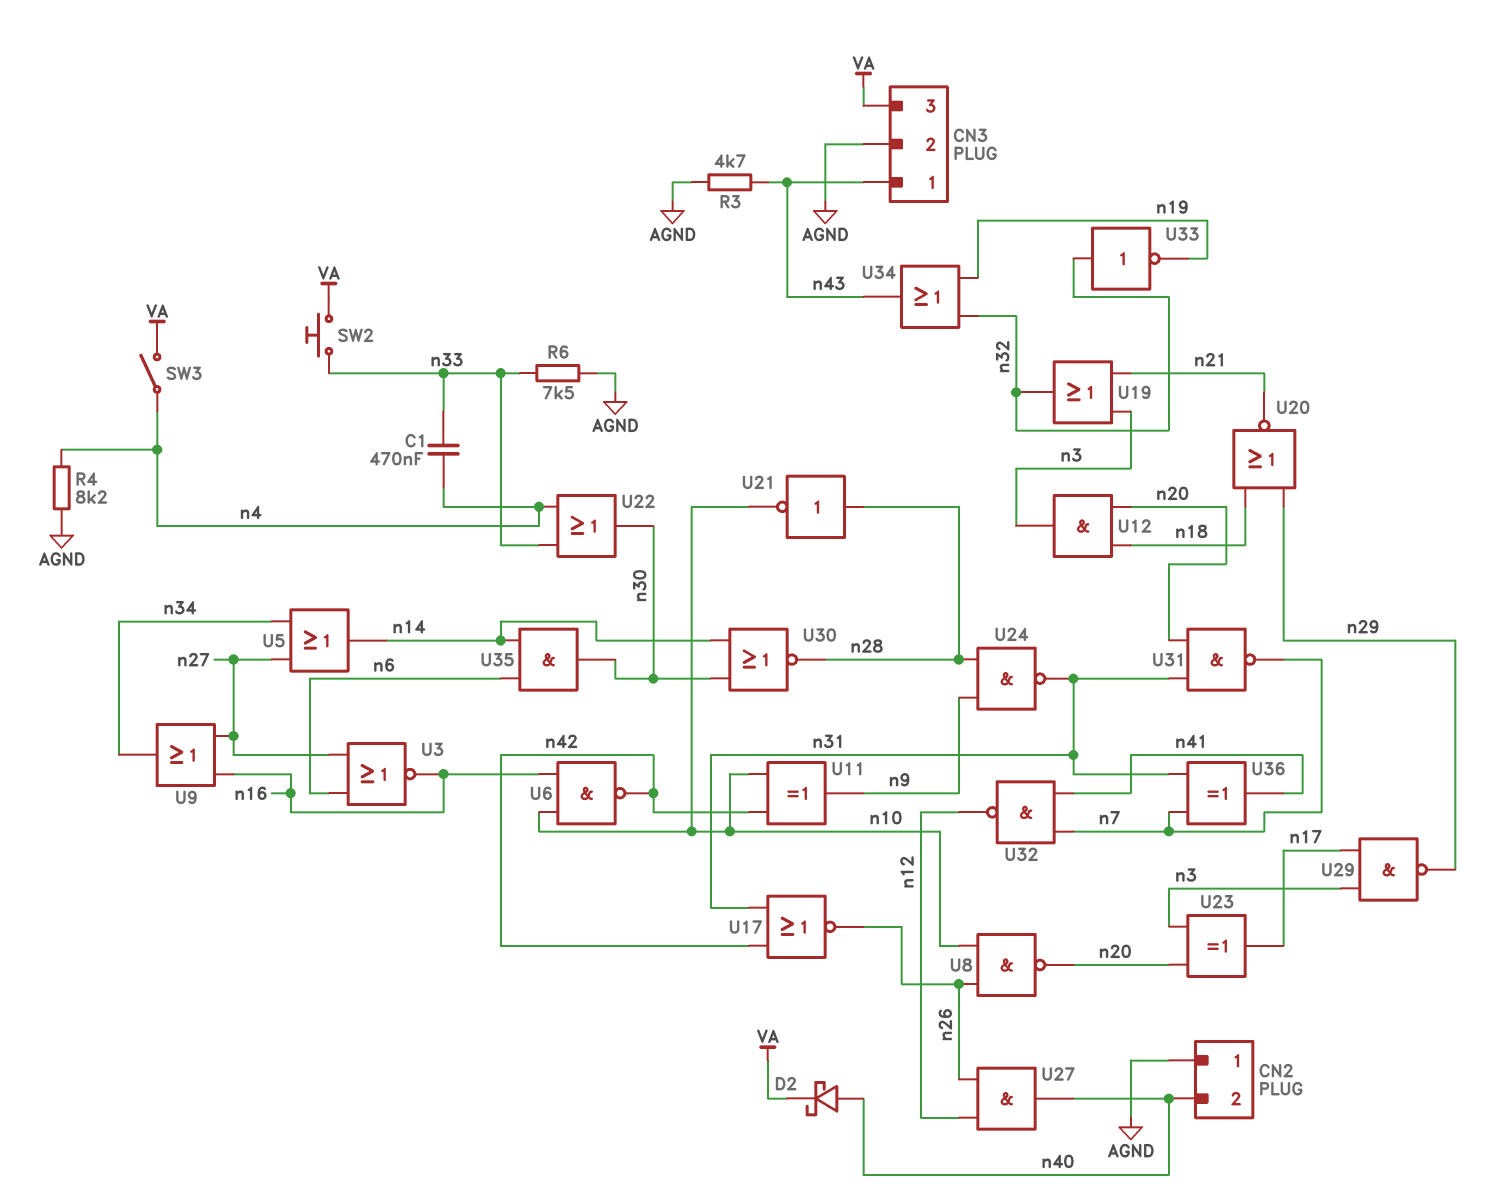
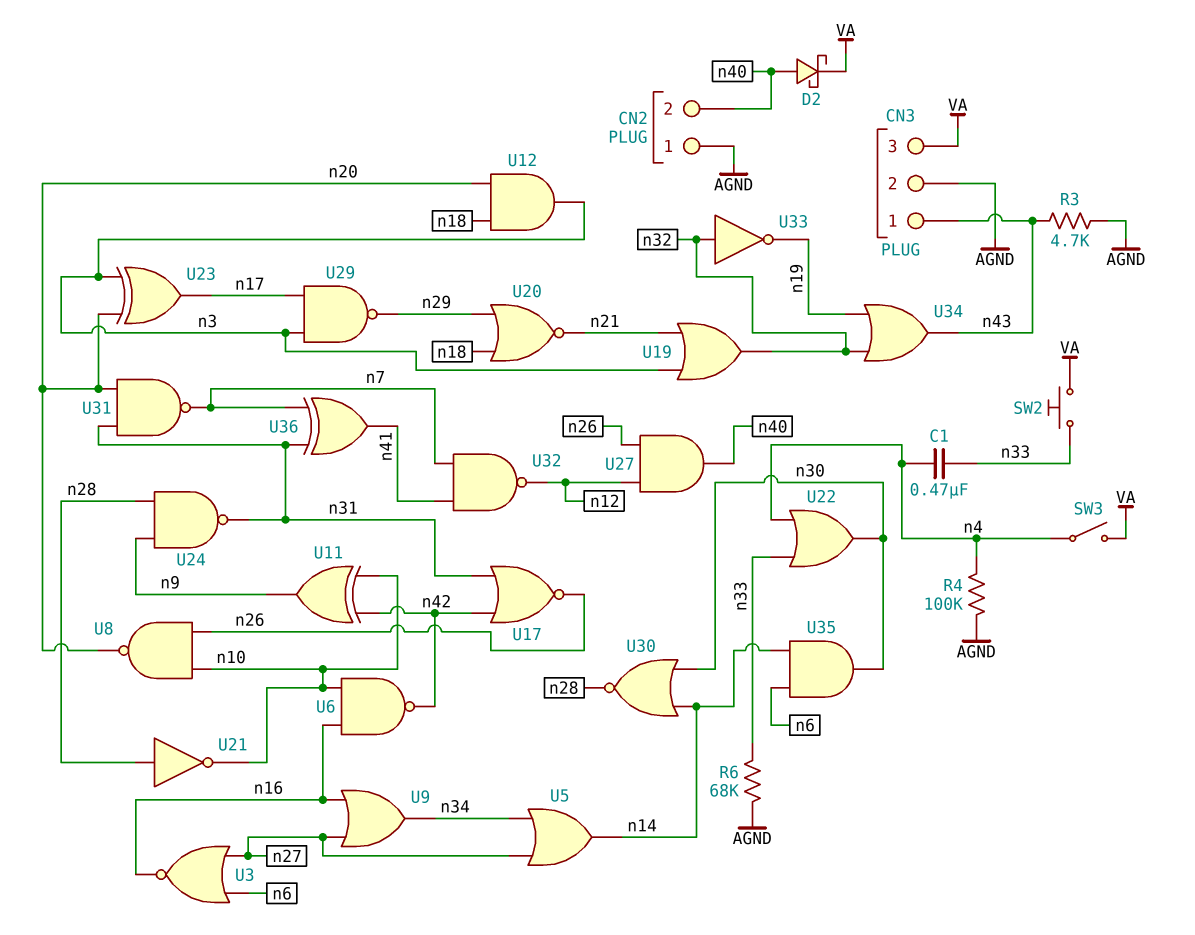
R4: 8.2k (AGND, n4) -> 100k (AGND, n4)
R6: 7.5k (AGND, n33) -> 68k (AGND, n33)

